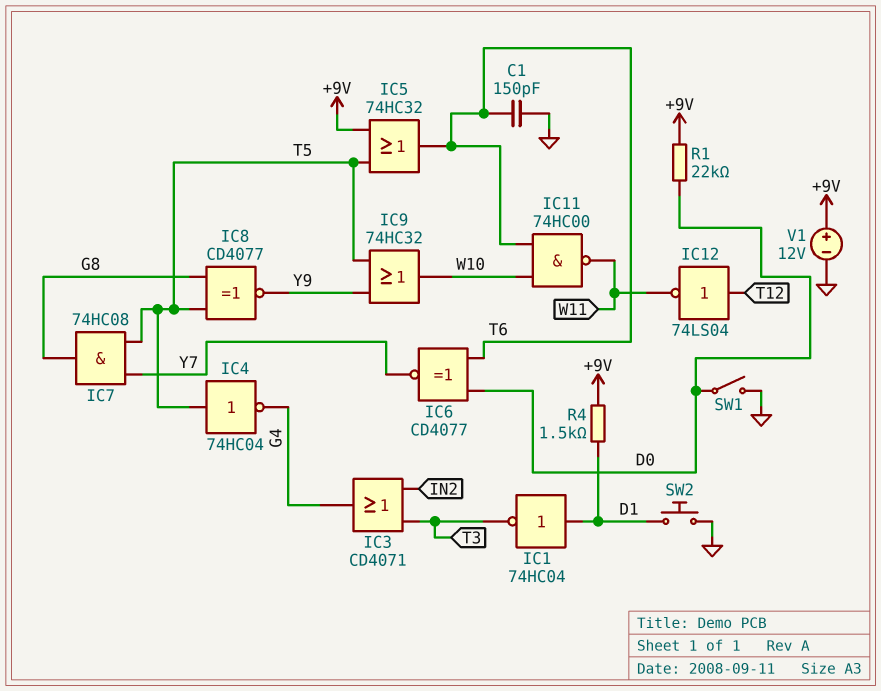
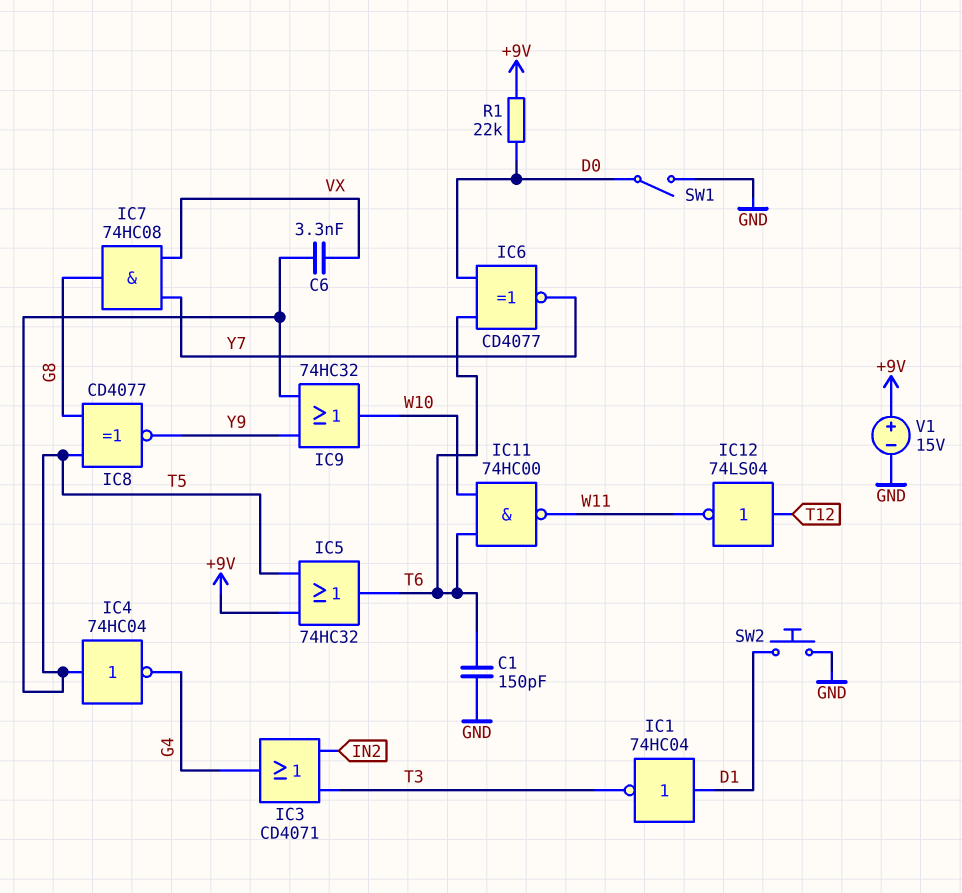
C6: none -> 3.3nF (T5, VX)
IC7: AND 74HC08 (in T5, in Y7, out G8) -> AND 74HC08 (in VX, in Y7, out G8)
R4: 1.5k (+9V, D1) -> none
V1: 12V (plus +9V, minus GND) -> 15V (plus +9V, minus GND)

